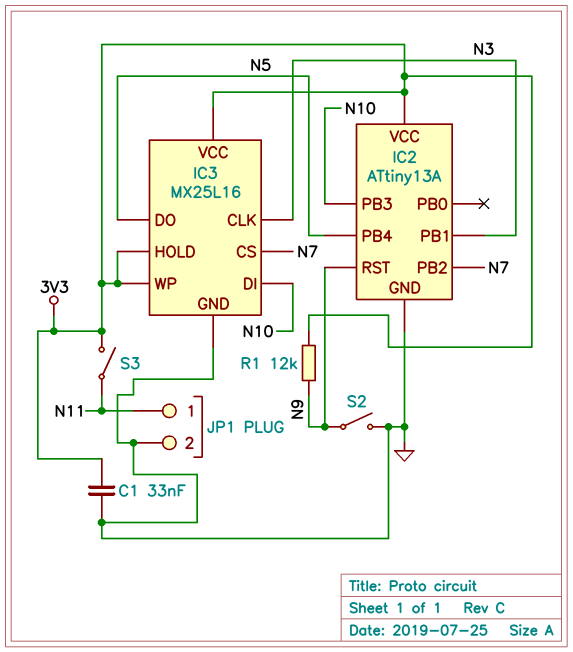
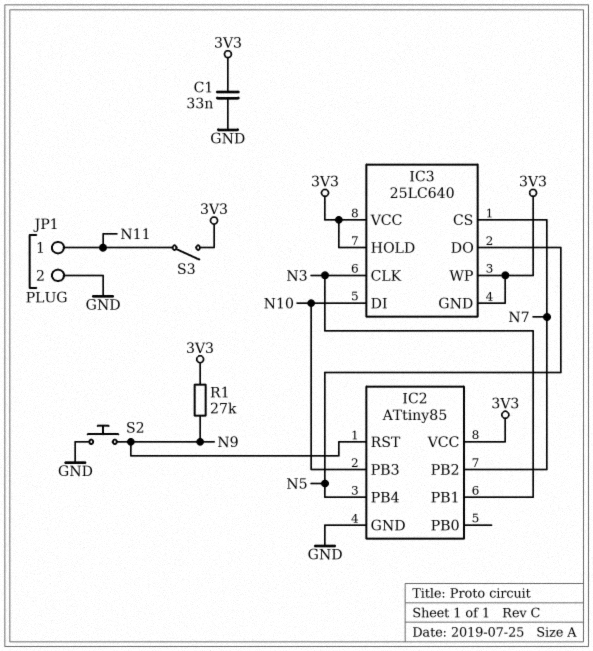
IC2: ATtiny13A -> ATtiny85
IC3: MX25L16 -> 25LC640
IC3 pin GND: GND -> 3V3
R1: 12k (3V3, N9) -> 27k (3V3, N9)
S2: switch (GND, N9) -> button (GND, N9)

